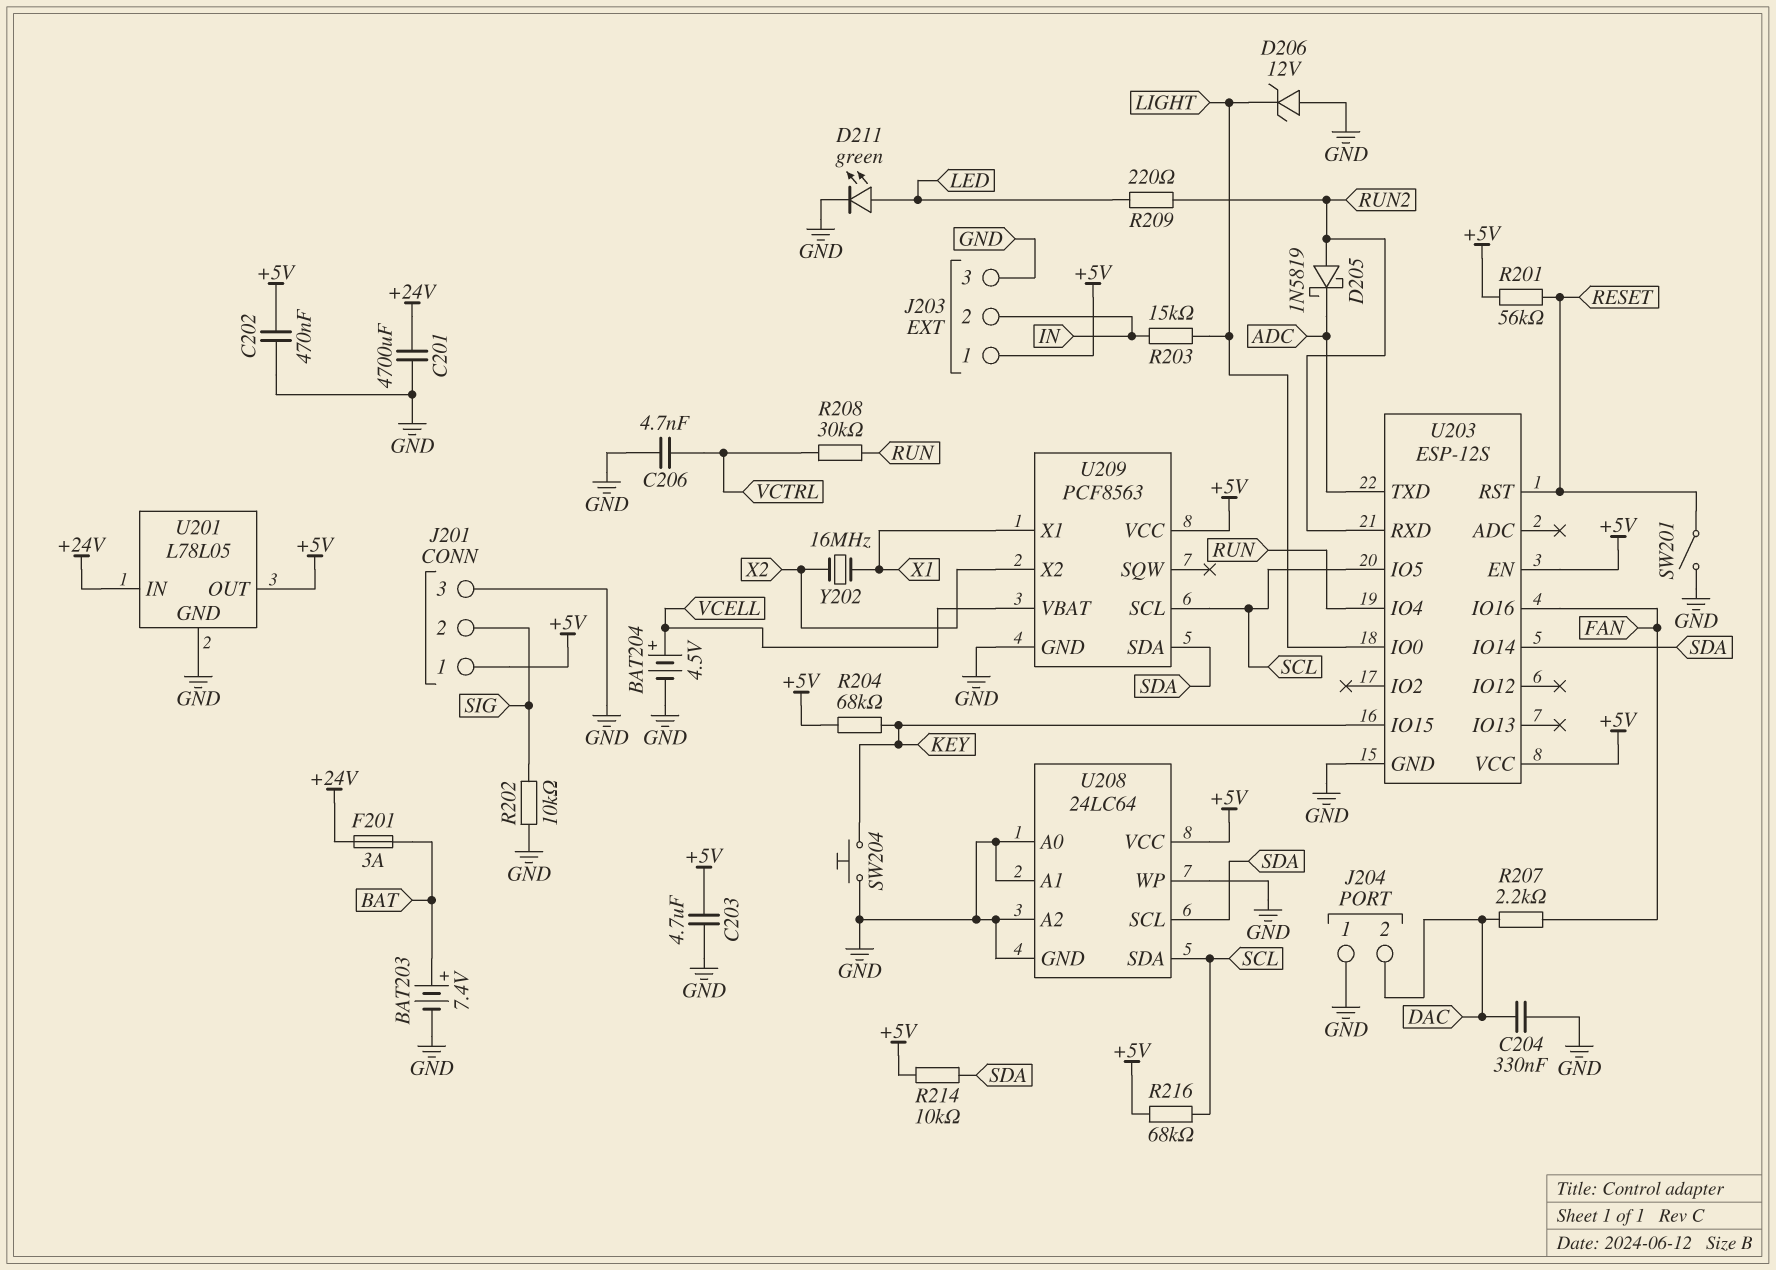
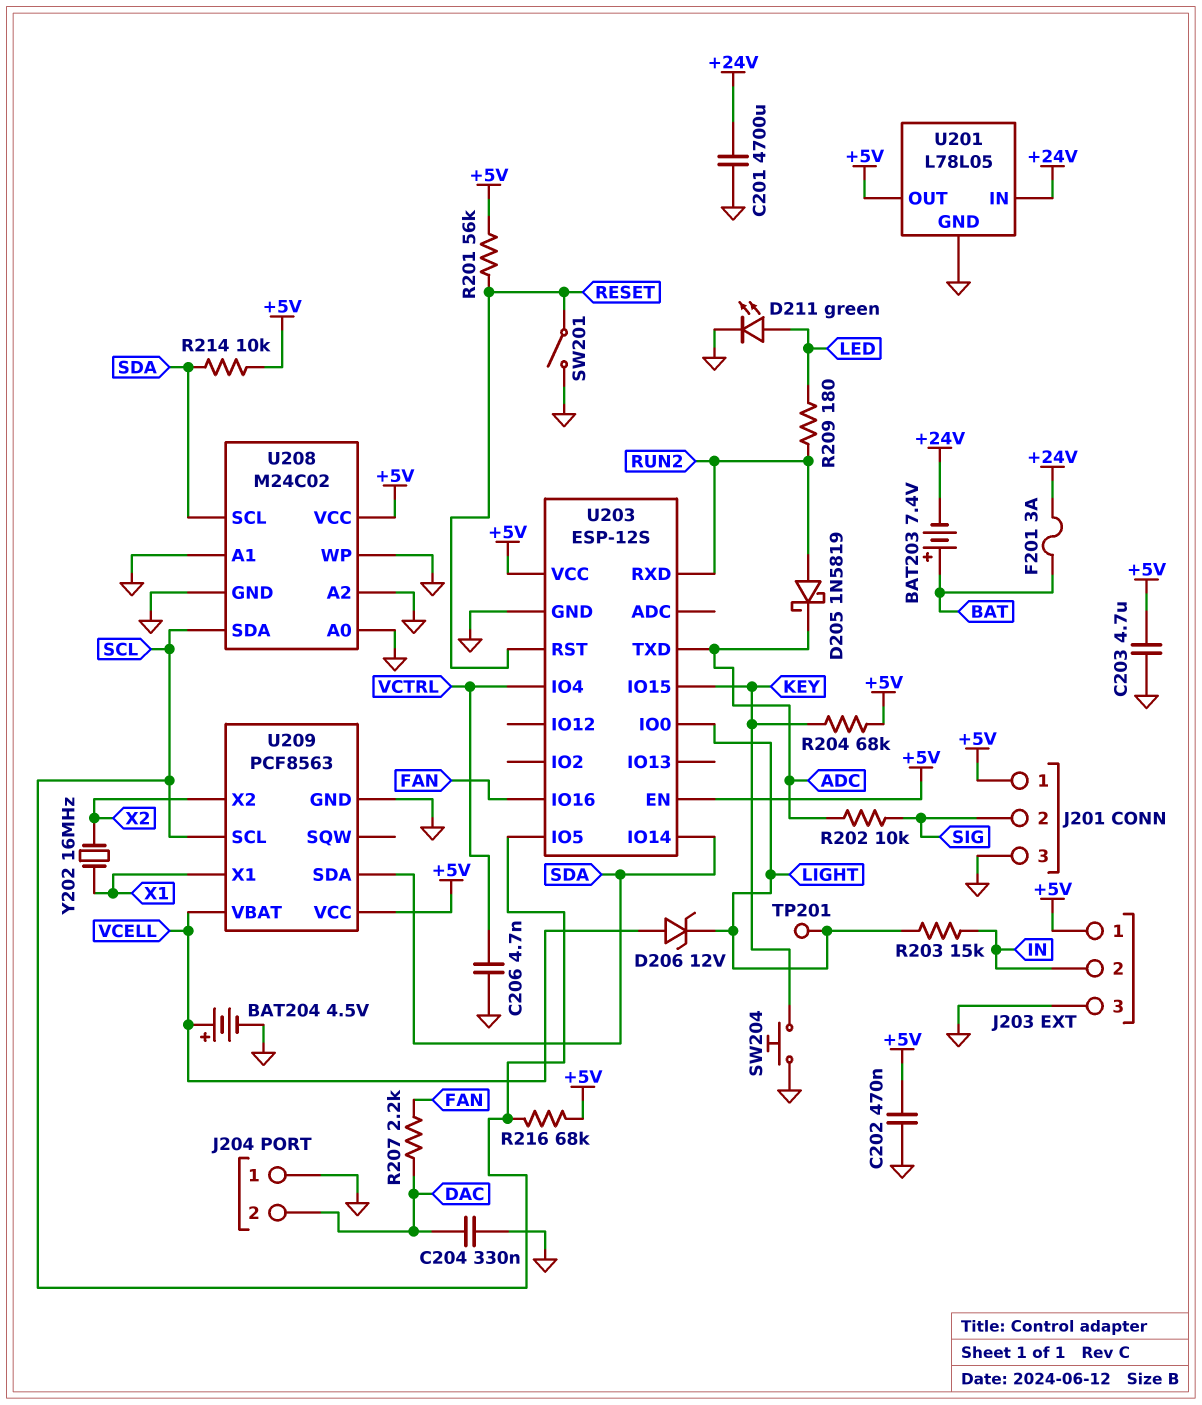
BAT203: 7.4V (plus BAT, minus GND) -> 7.4V (plus BAT, minus +24V)
D206: zener 12V (A GND, K LIGHT) -> zener 12V (A VCELL, K LIGHT)
R202: 10k (GND, SIG) -> 10k (ADC, SIG)
R208: 30k (RUN, VCTRL) -> none
R209: 220 (LED, RUN2) -> 180 (LED, RUN2)
TP201: none -> test point (LIGHT)
U203 pin IO4: RUN -> VCTRL
U208: 24LC64 -> M24C02

